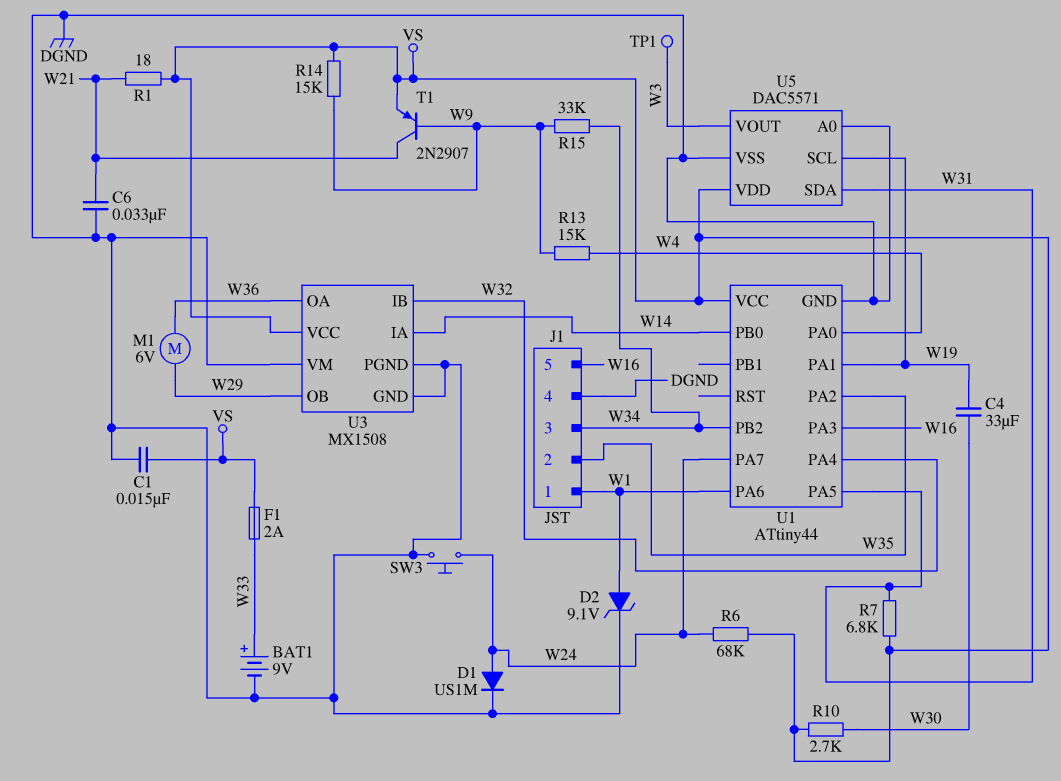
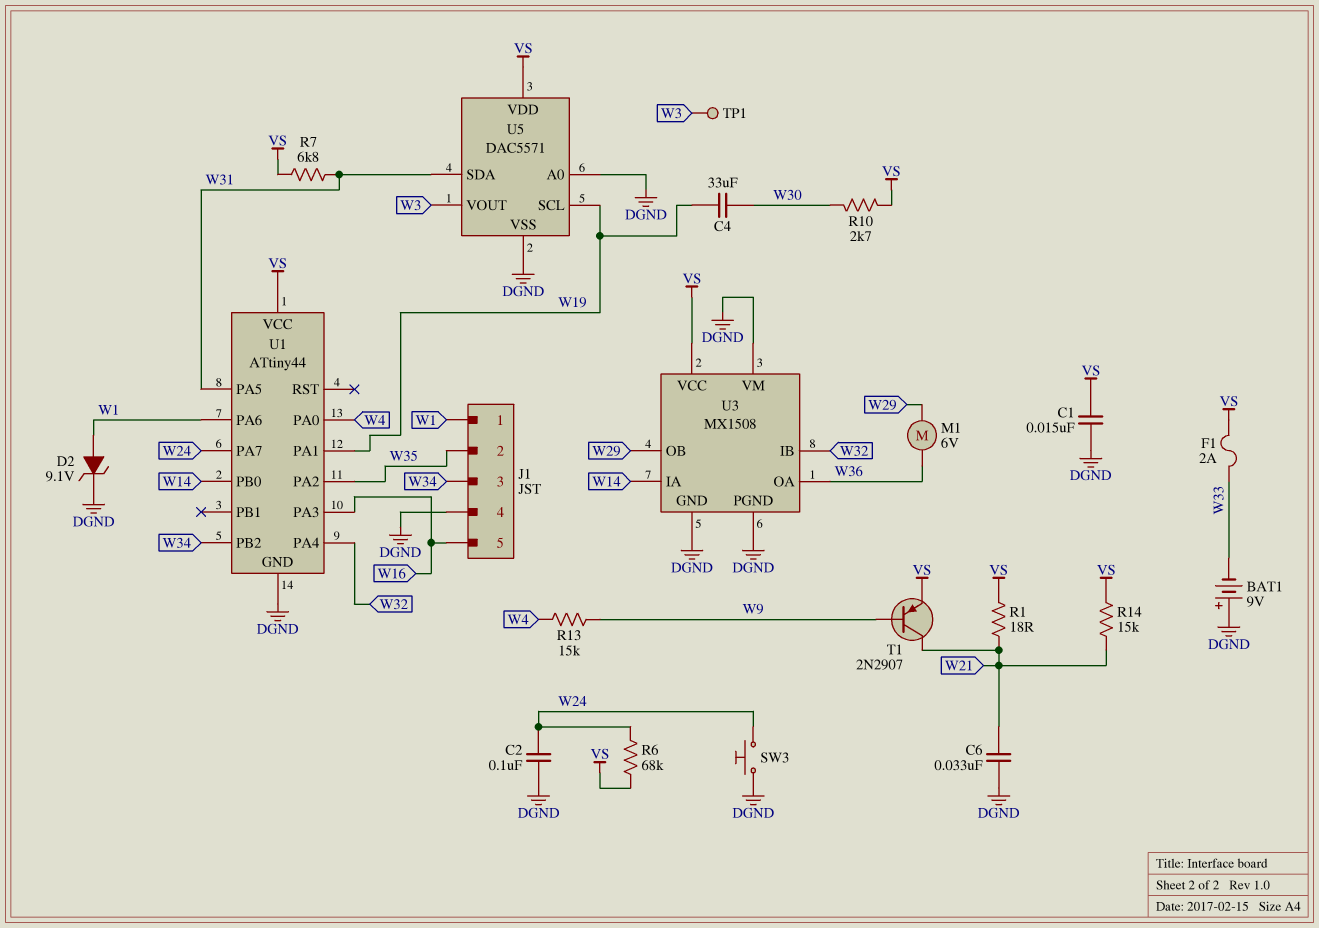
BAT1: 9V (plus W33, minus DGND) -> 9V (plus DGND, minus W33)
C2: none -> 100nF (DGND, W24)
D1: diode US1M (A W24, K DGND) -> none
R14: 15k (VS, W9) -> 15k (VS, W21)
R15: 33k (W9, W34) -> none

